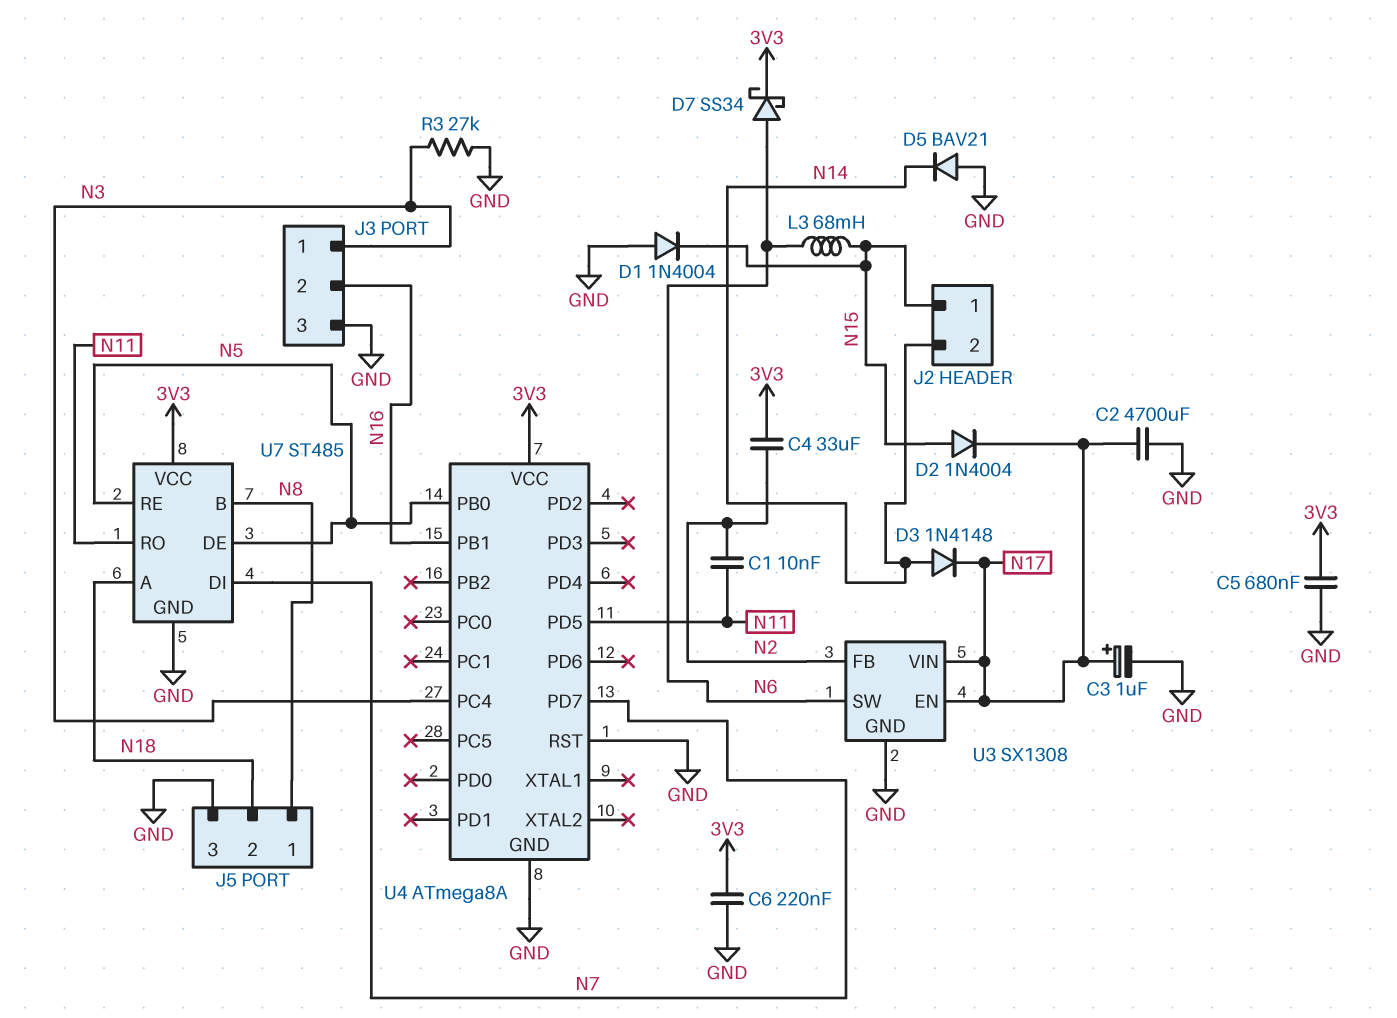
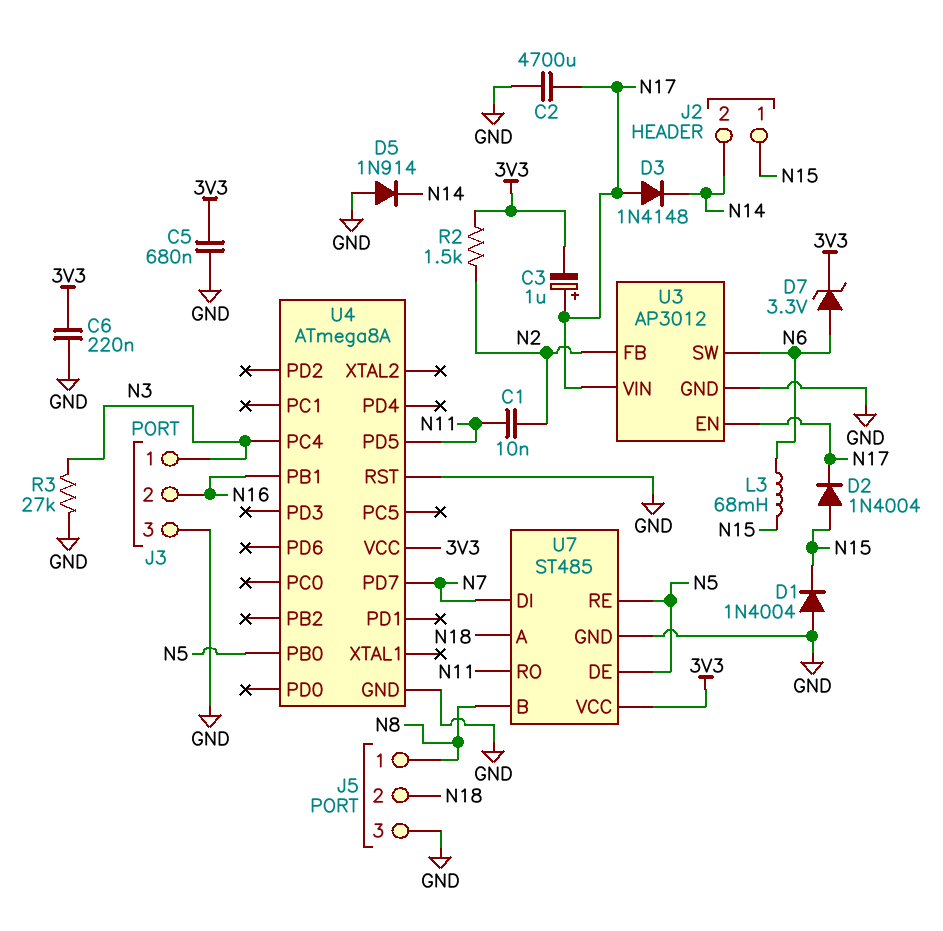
C3: 1uF (plus N17, minus GND) -> 1uF (plus N17, minus 3V3)
C4: 33uF (3V3, N2) -> none
D3: diode 1N4148 (A N14, K N17) -> diode 1N4148 (A N17, K N14)
D5: diode BAV21 (A GND, K N14) -> diode 1N914 (A GND, K N14)
D7: schottky SS34 (A N6, K 3V3) -> zener 3.3V (A N6, K 3V3)
R2: none -> 1.5k (3V3, N2)
U3: SX1308 -> AP3012

